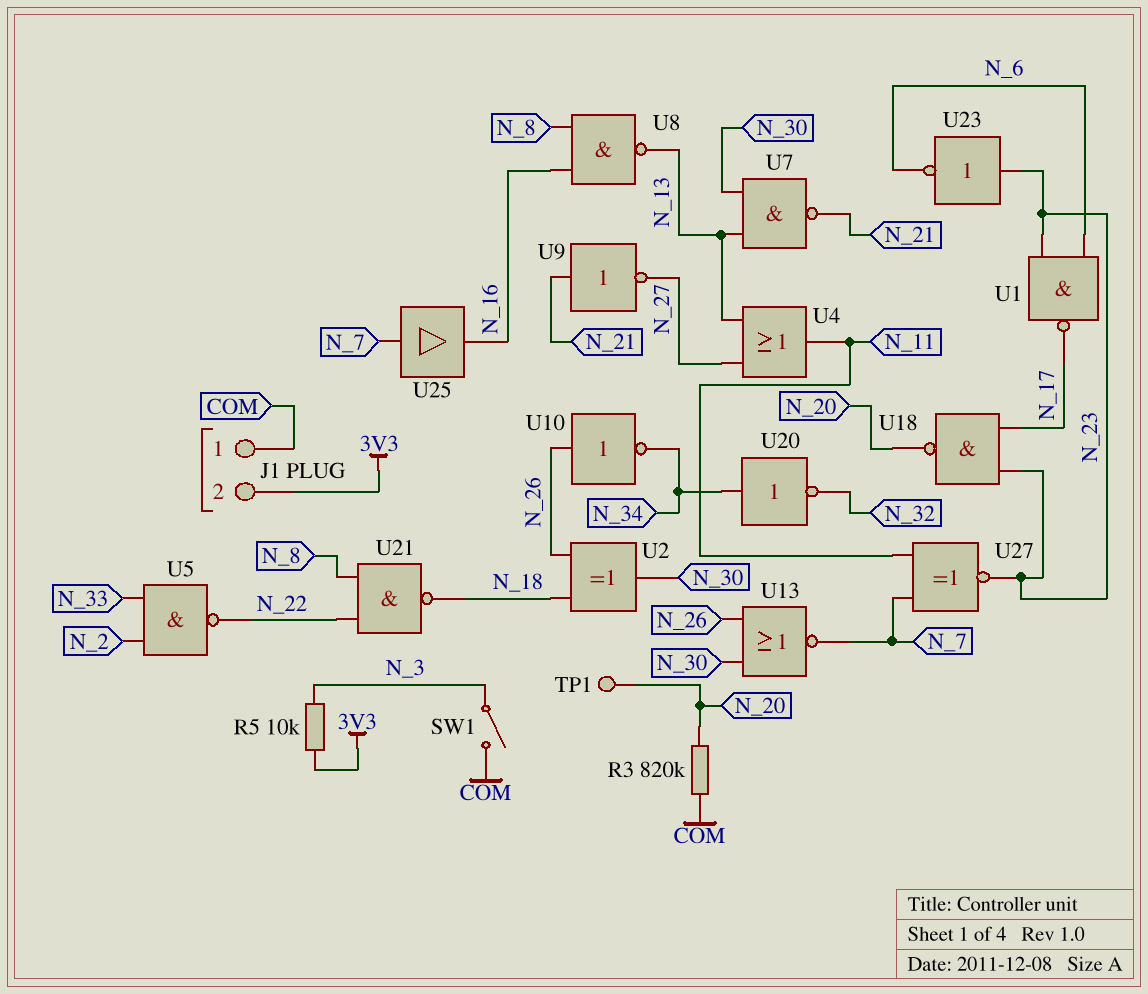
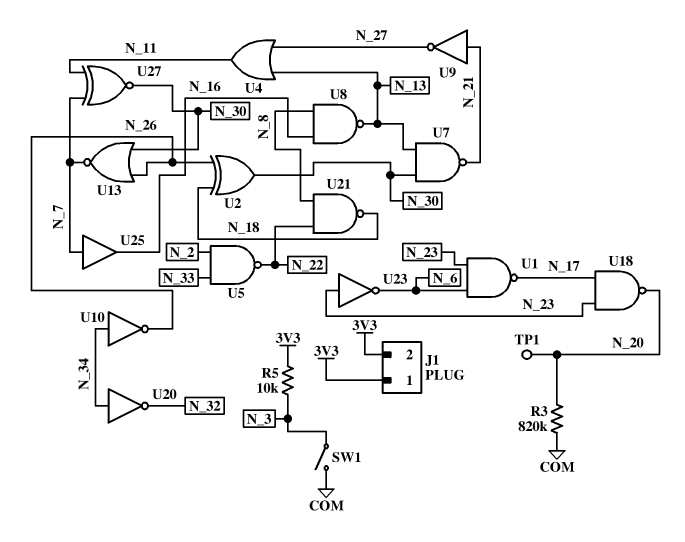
J1 pin 1: COM -> 3V3
U10: NOT (in N_26, out N_34) -> NOT (in N_34, out N_26)
U27: XNOR (in N_7, in N_11, out N_23) -> XNOR (in N_7, in N_11, out N_30)

